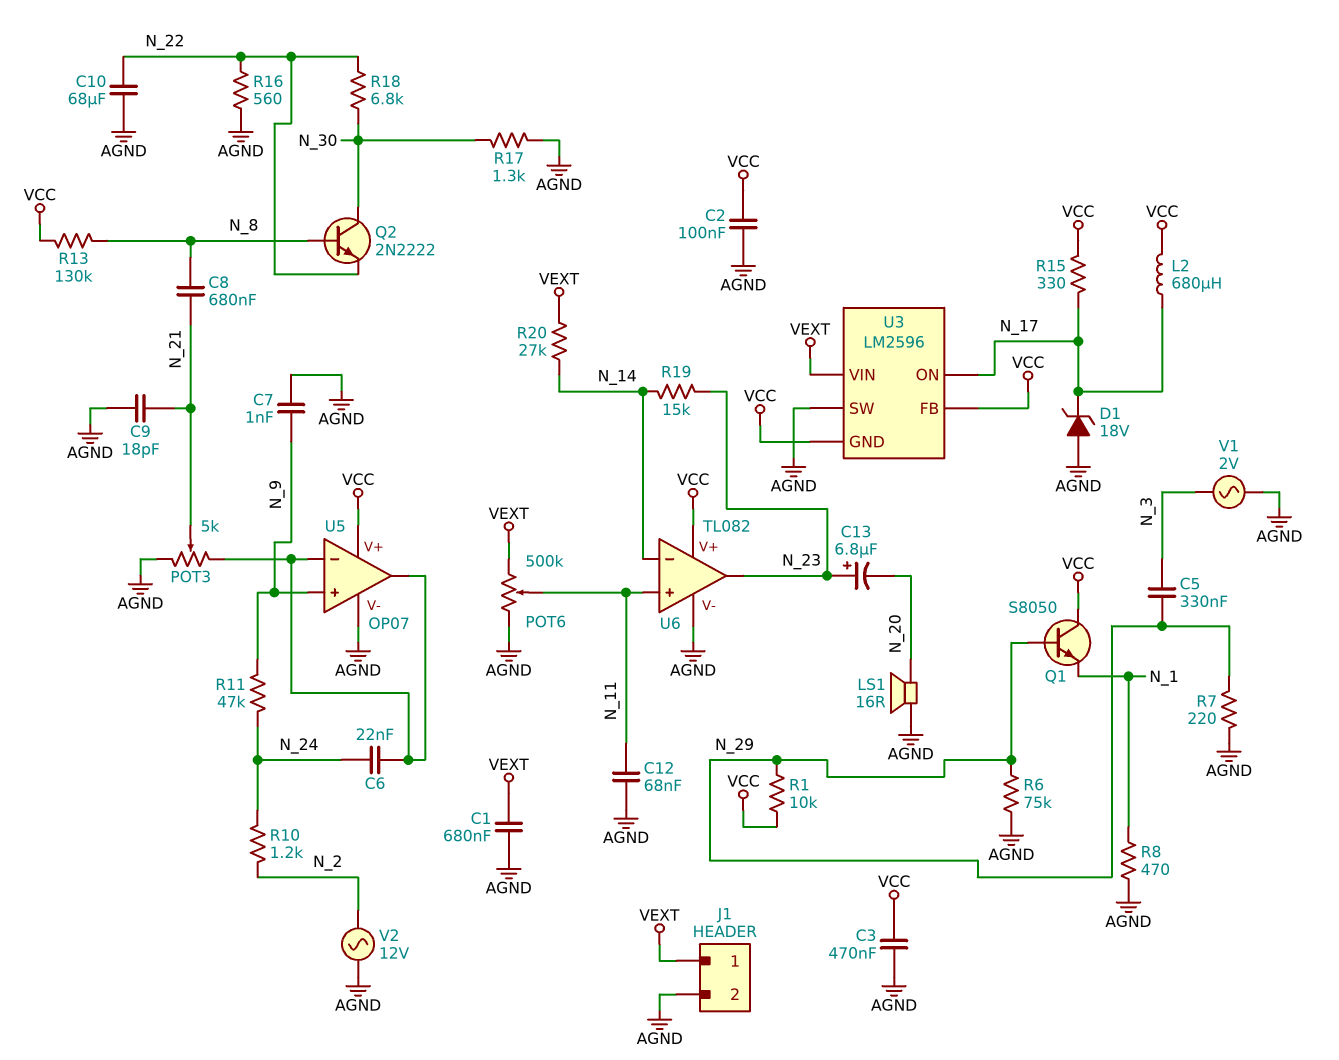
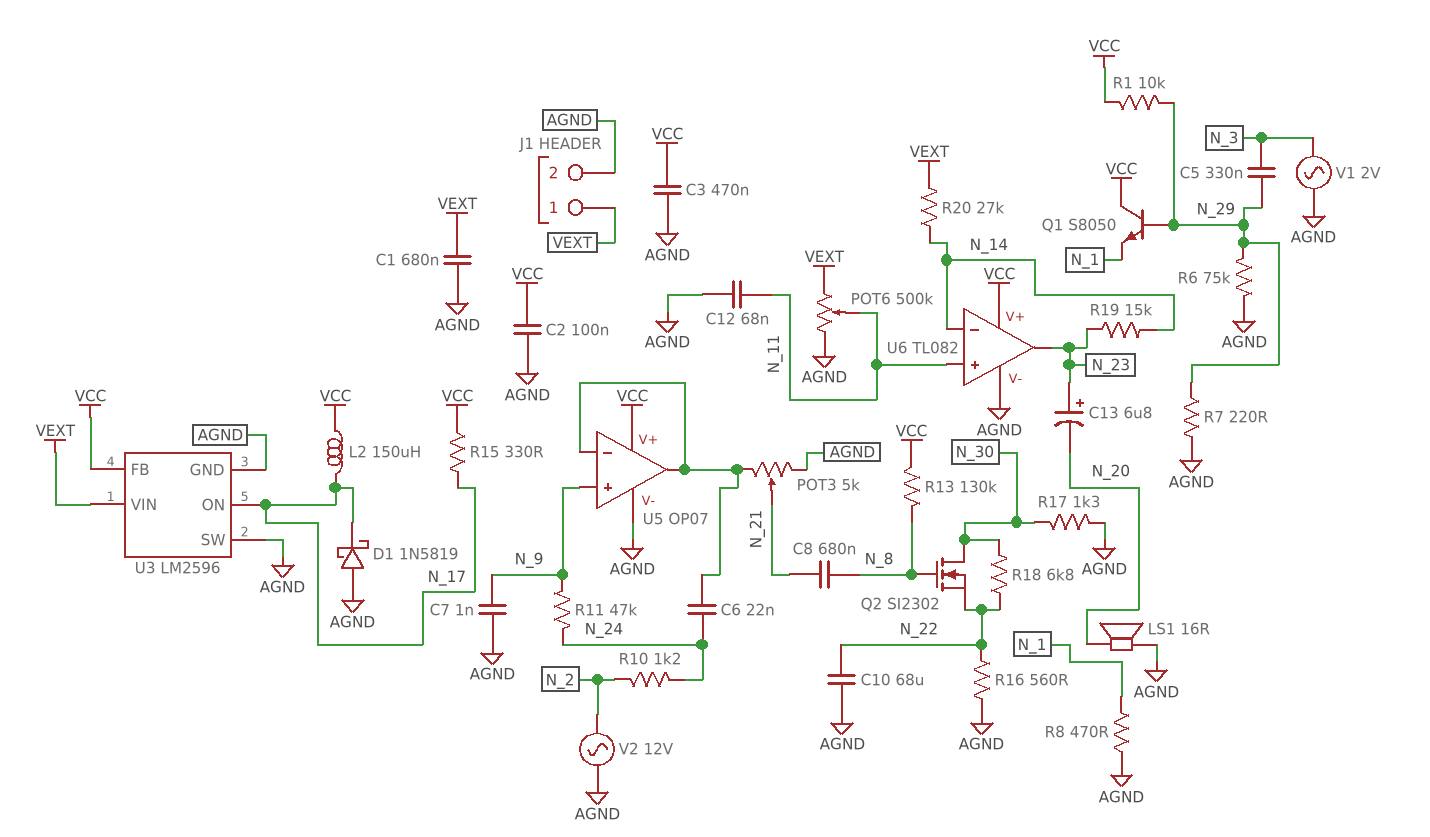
C9: 18pF (AGND, N_21) -> none
D1: zener 18V (A AGND, K N_17) -> schottky 1N5819 (A AGND, K N_17)
L2: 680uH (N_17, VCC) -> 150uH (N_17, VCC)
Q2: NPN 2N2222 (B N_8, C N_30, E N_22) -> NMOS SI2302 (G N_8, D N_30, S N_22)
U3 pin GND: VCC -> AGND

